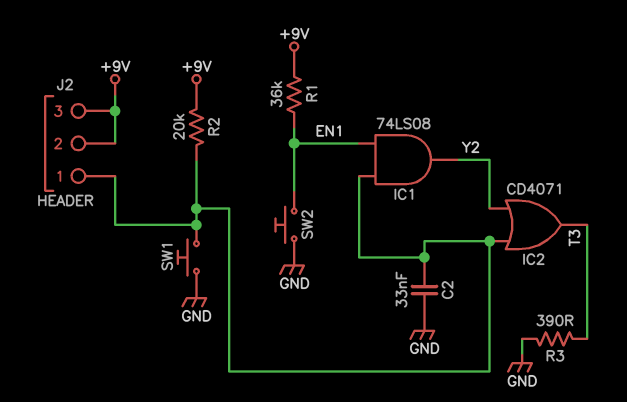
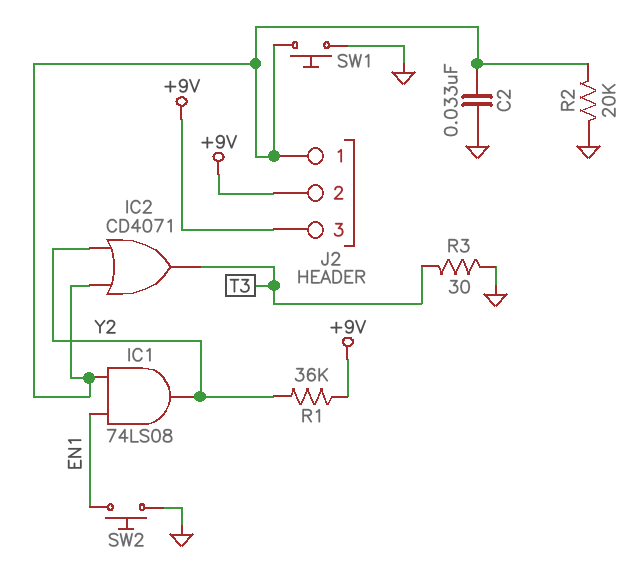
R1: 36k (+9V, EN1) -> 36k (+9V, Y2)
R2: 20k (+9V, J2/1) -> 20k (GND, J2/1)
R3: 390 (GND, T3) -> 30 (GND, T3)

